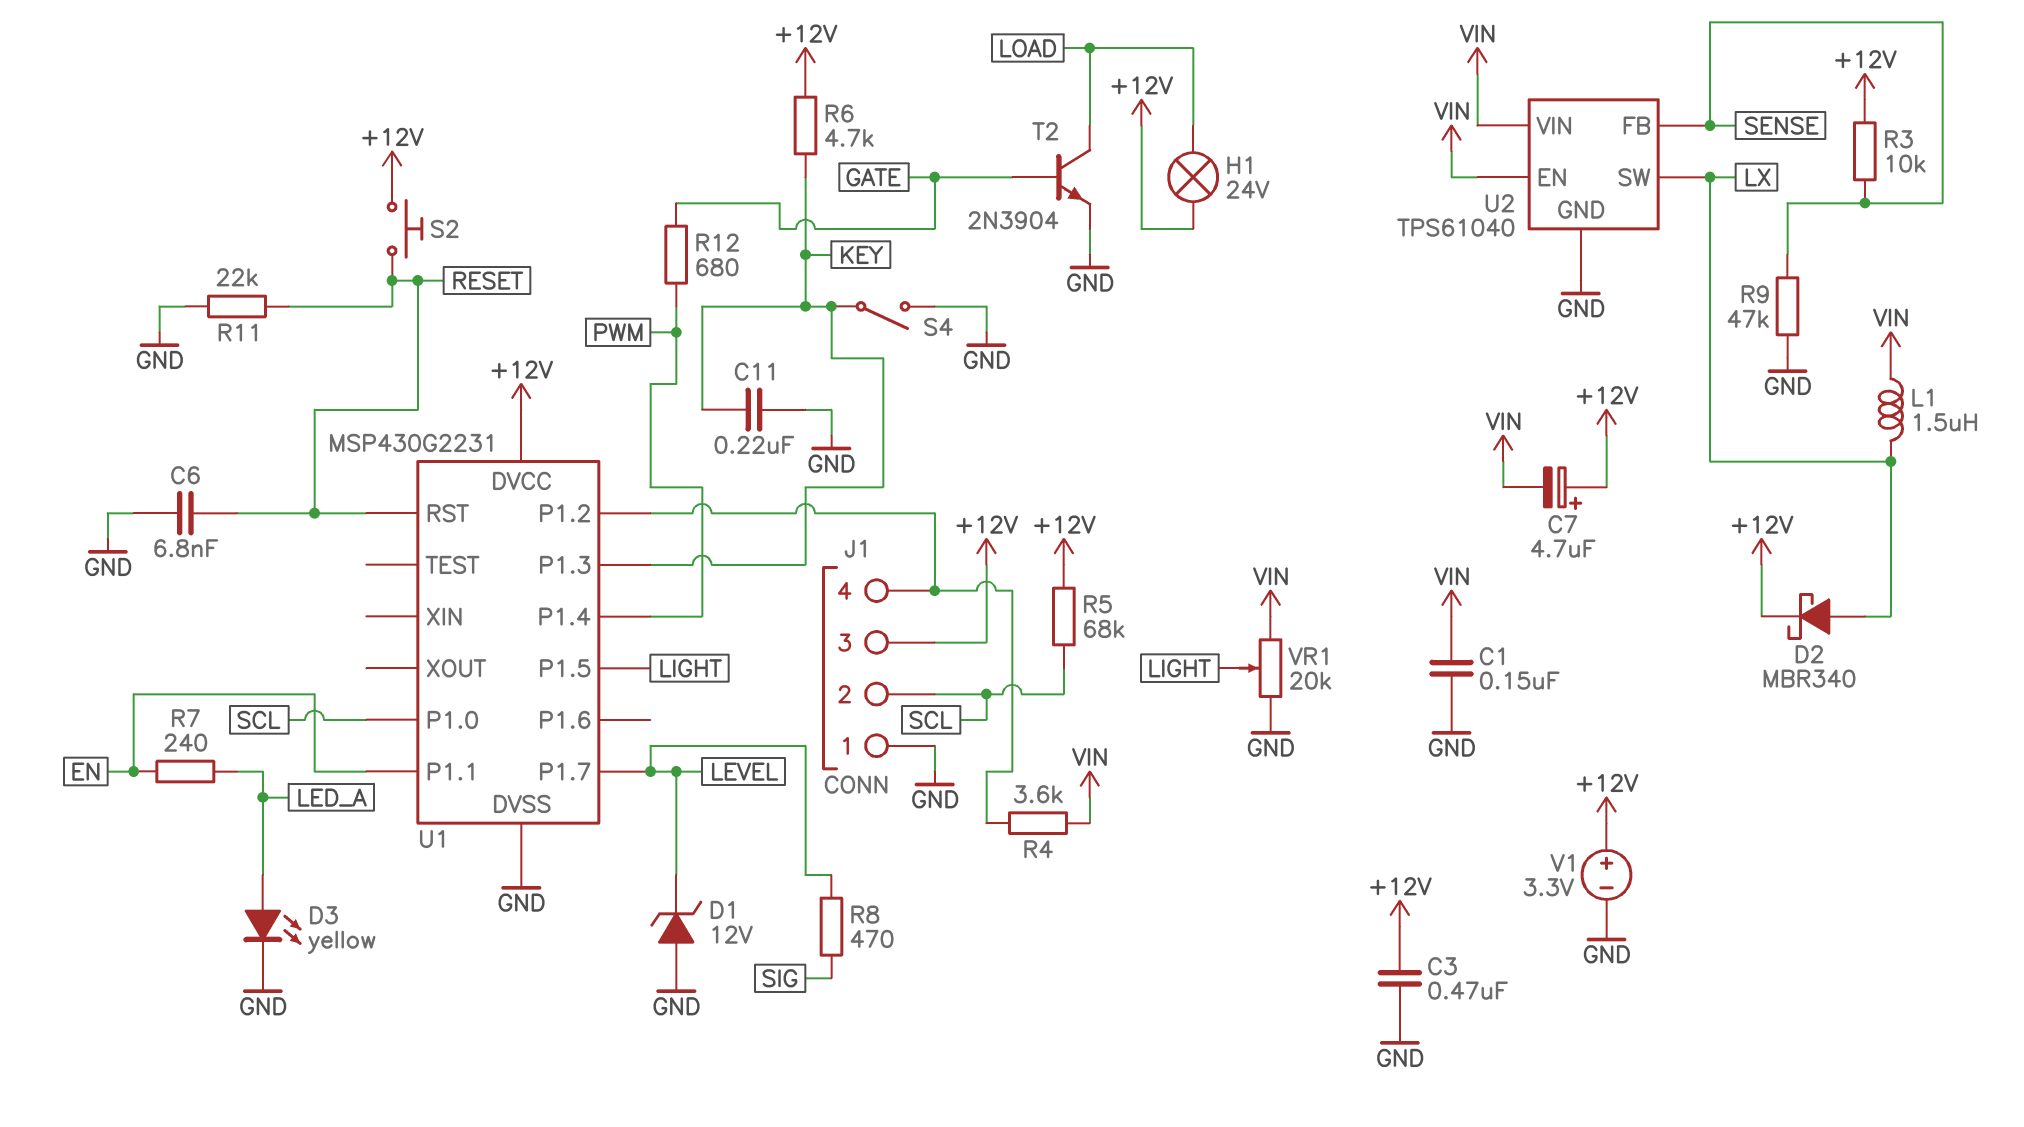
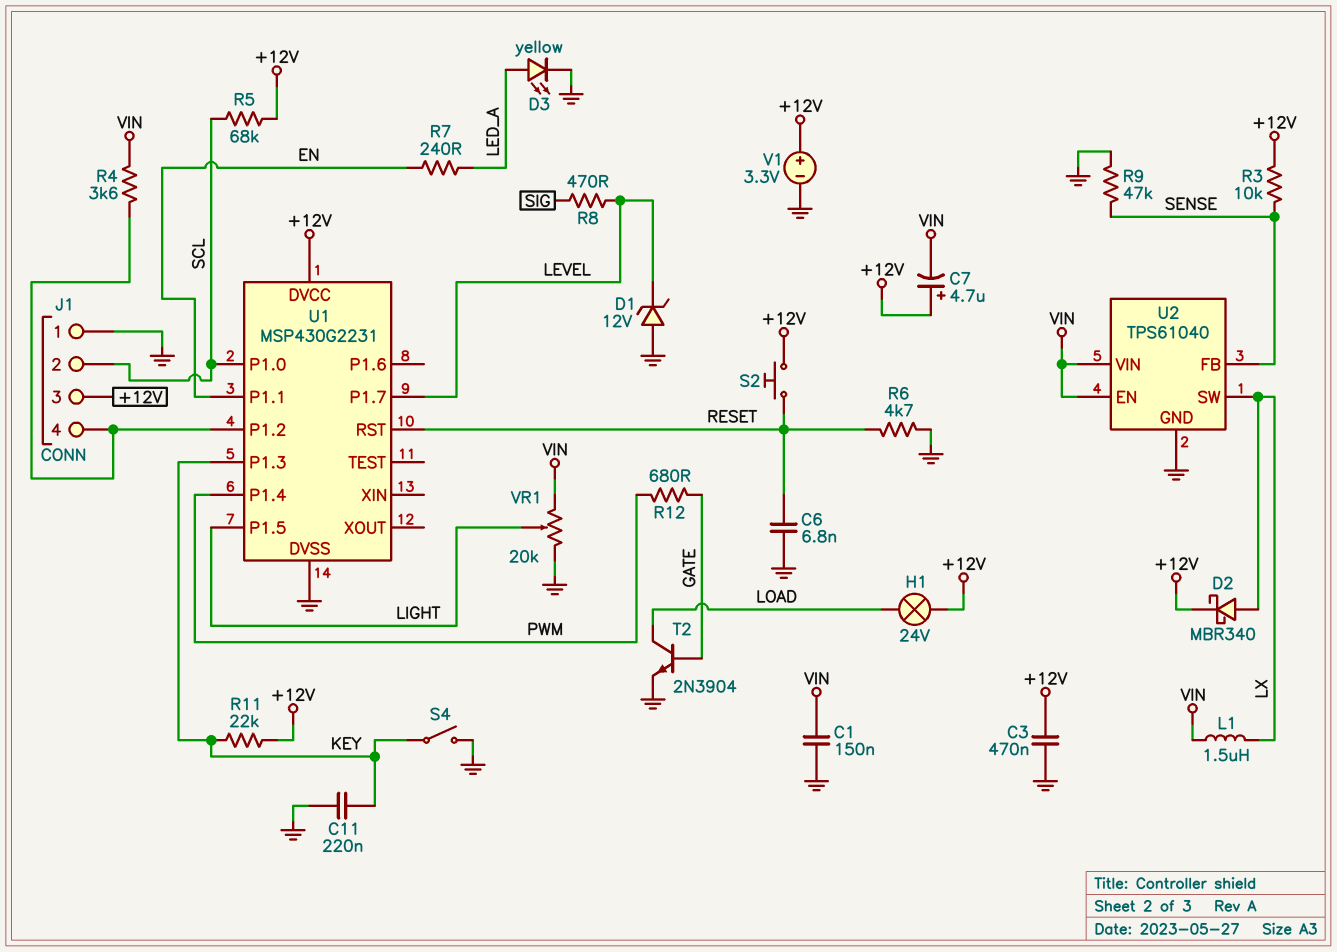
R6: 4.7k (+12V, KEY) -> 4.7k (GND, RESET)
R11: 22k (GND, RESET) -> 22k (+12V, KEY)

